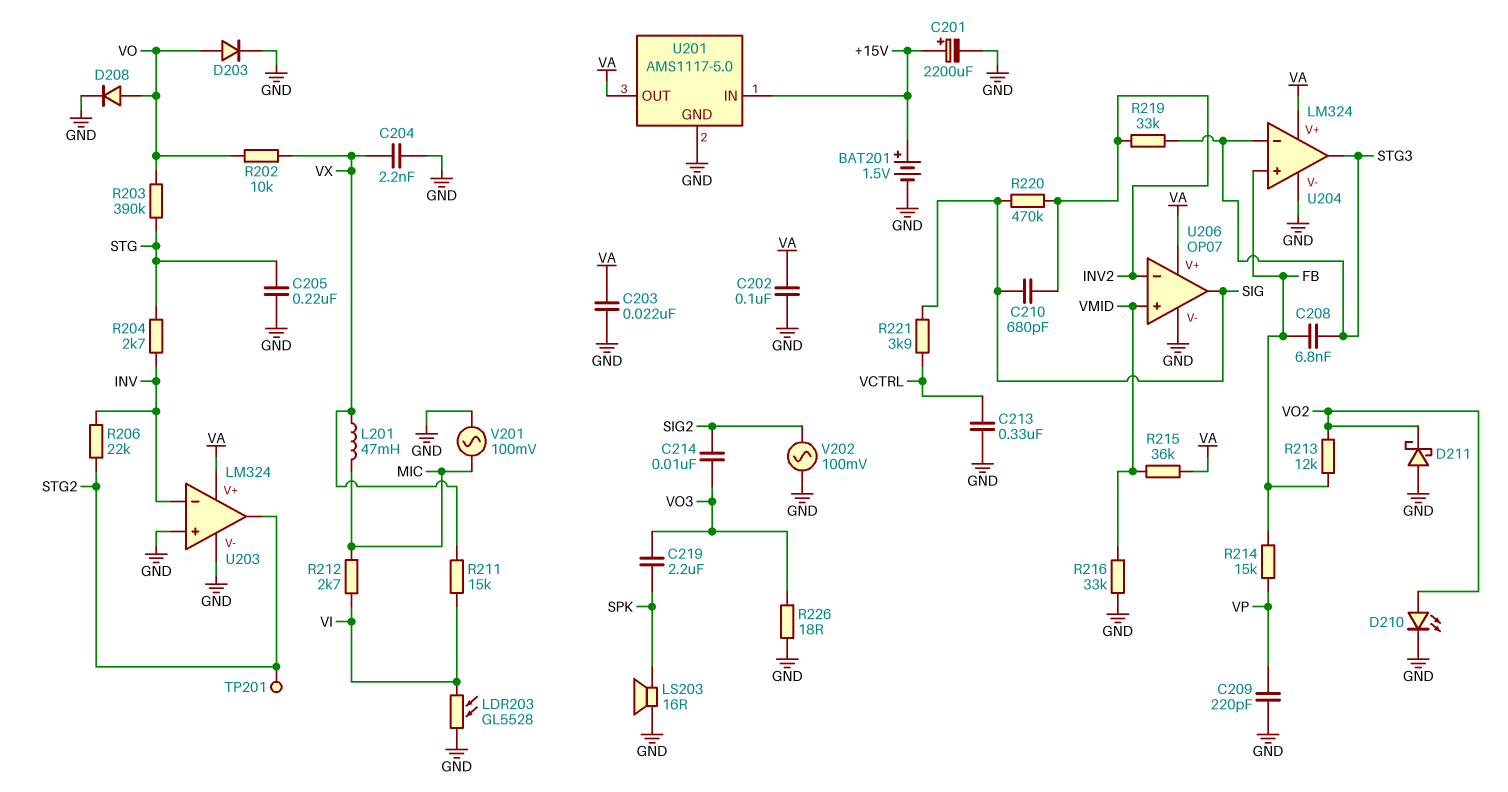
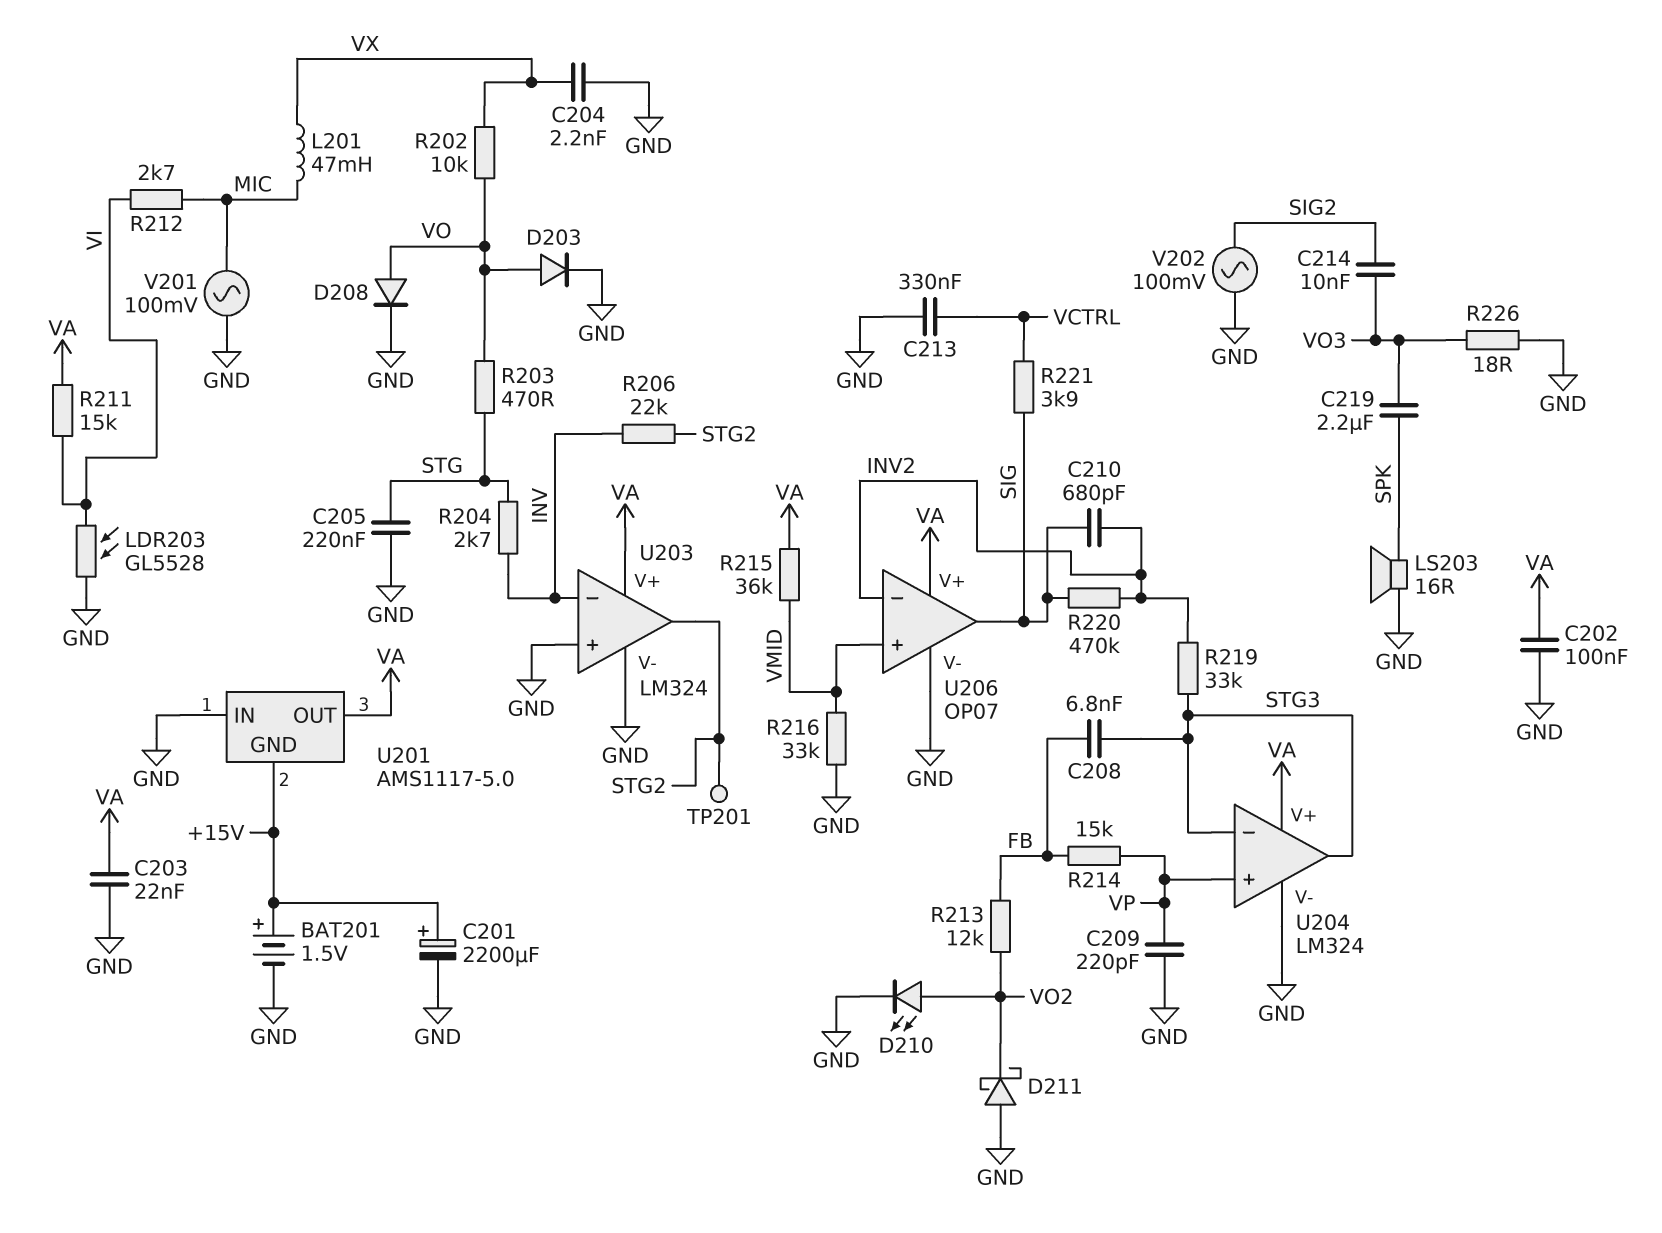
R203: 390k (STG, VO) -> 470 (STG, VO)
R211: 15k (VI, VX) -> 15k (VA, VI)
U201 pin GND: GND -> +15V
U201 pin IN: +15V -> GND
U204 pin in+: FB -> VP

